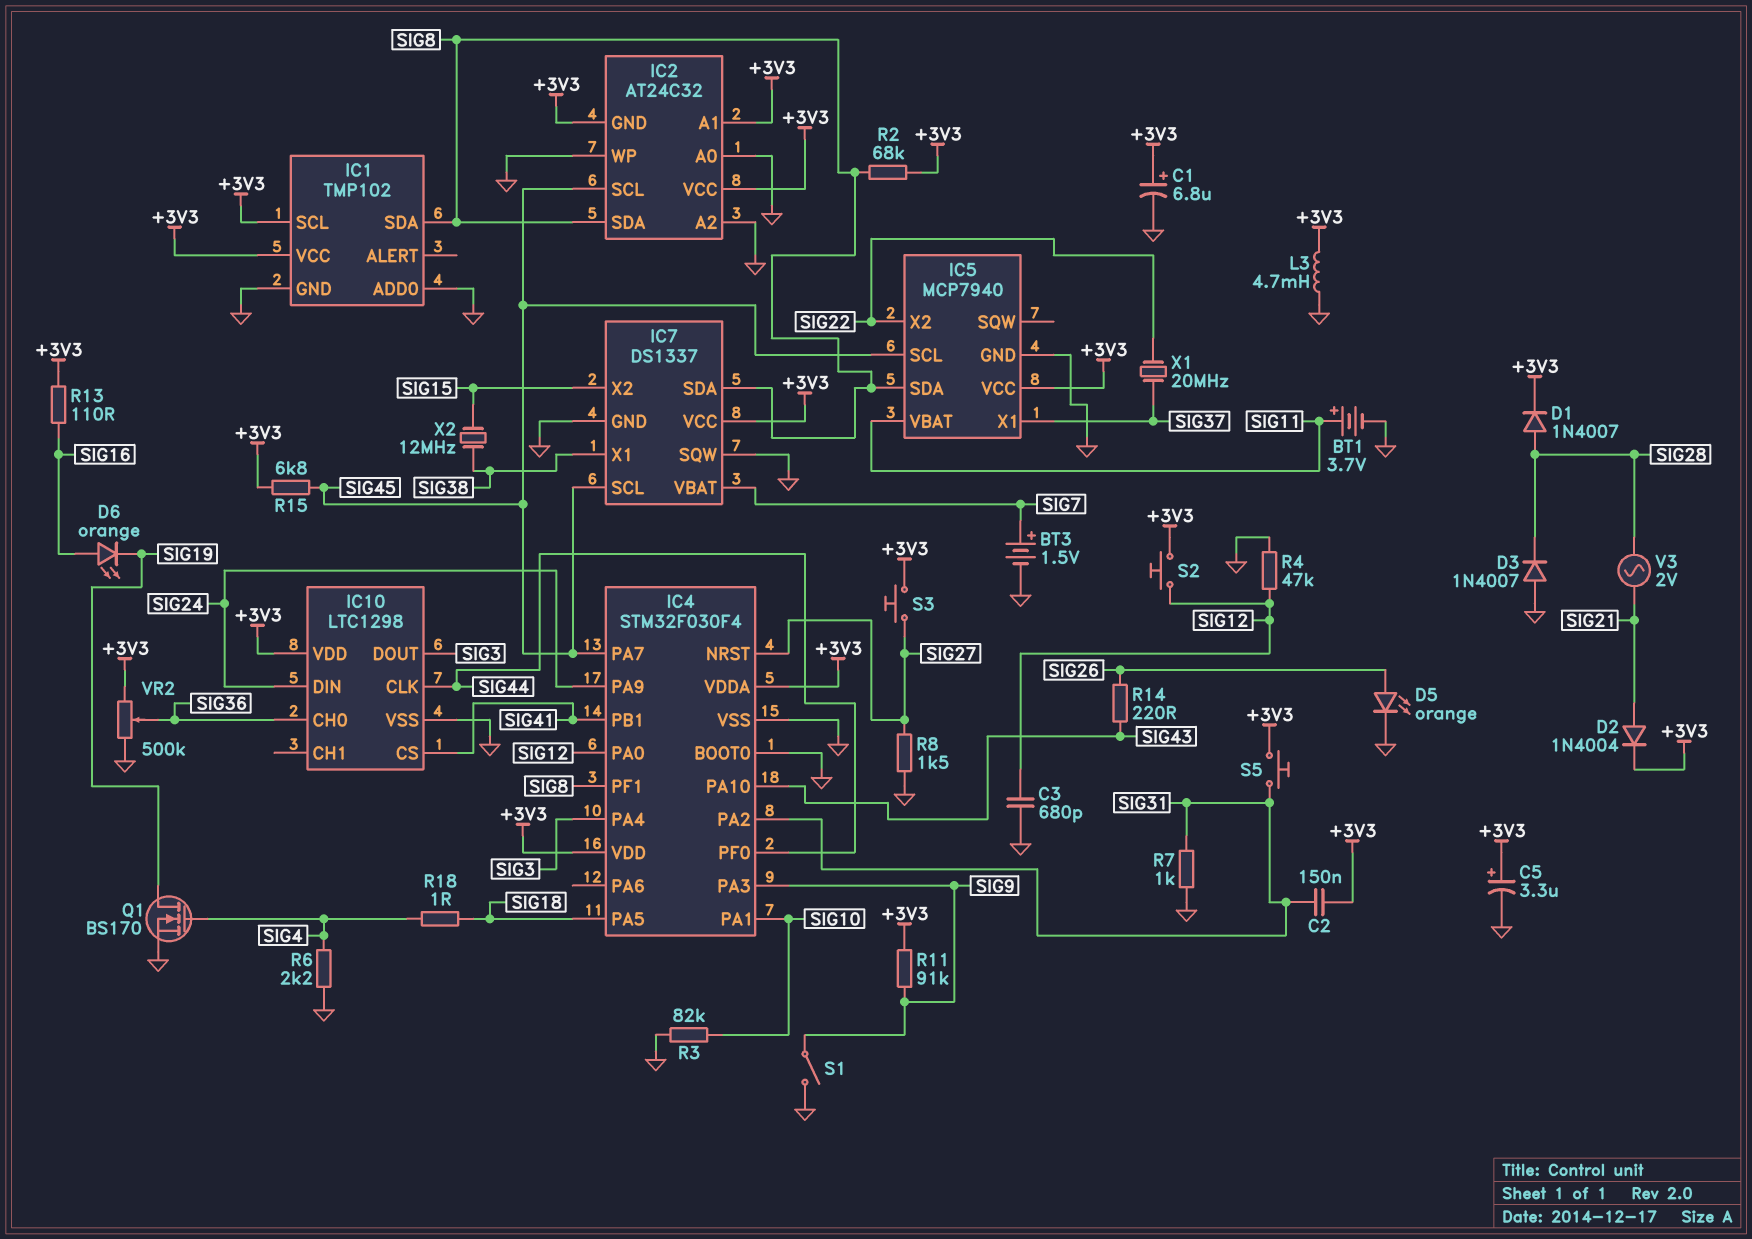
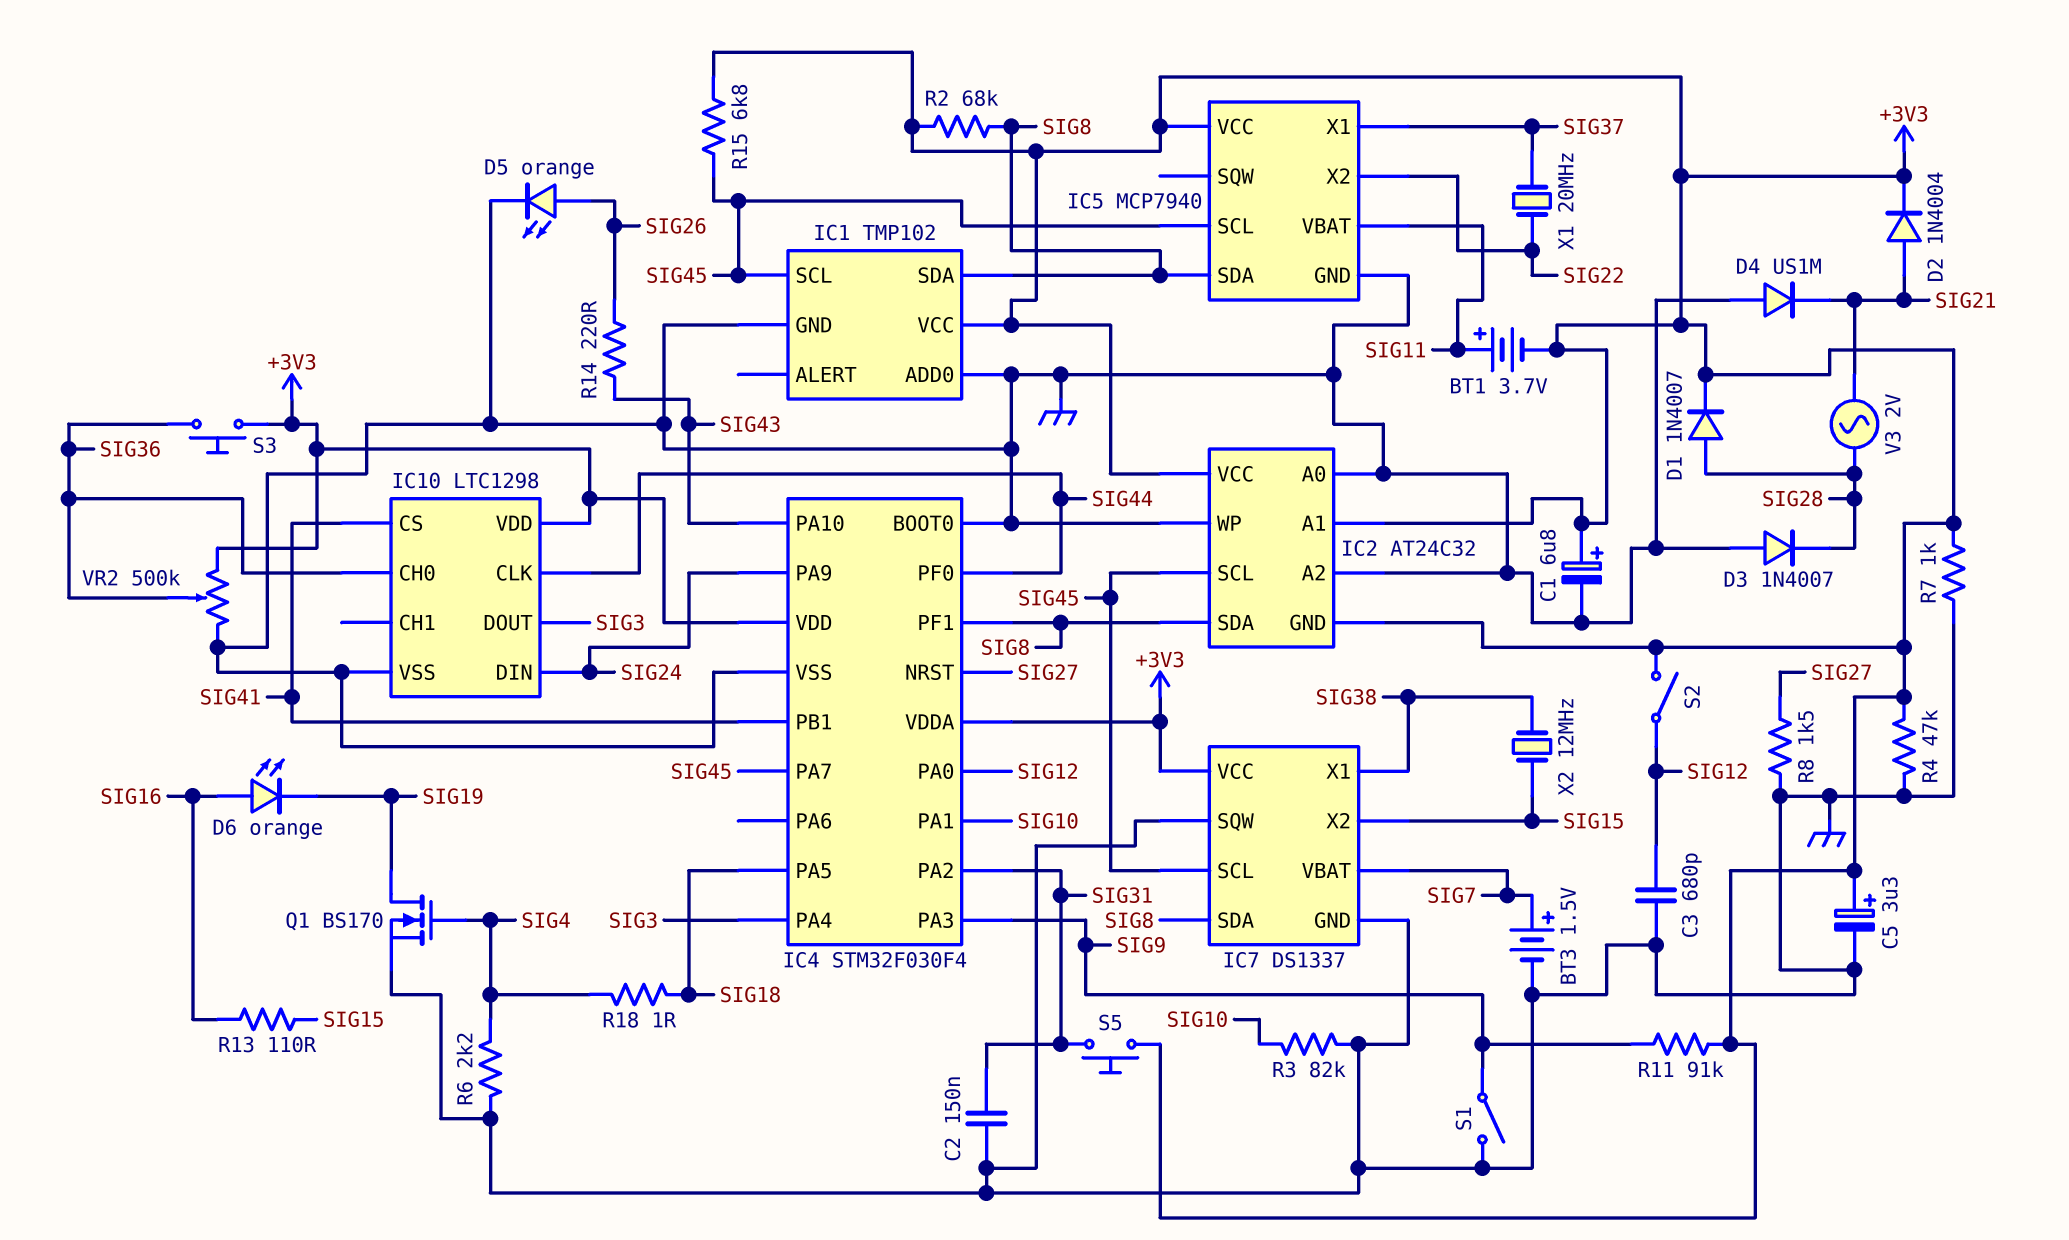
BT1: 3.7V (plus SIG11, minus GND) -> 3.7V (plus SIG11, minus +3V3)
C2: 150nF (+3V3, SIG31) -> 150nF (GND, SIG31)
D4: none -> diode US1M (A GND, K SIG21)
IC1 pin SCL: +3V3 -> SIG45
L3: 4.7mH (+3V3, GND) -> none
R4: 47k (GND, SIG12) -> 47k (+3V3, GND)
R7: 1k (GND, SIG31) -> 1k (+3V3, GND)
R13: 110 (+3V3, SIG16) -> 110 (SIG15, SIG16)
S2: button (+3V3, SIG12) -> switch (+3V3, SIG12)
S3: button (+3V3, SIG27) -> button (+3V3, SIG36)

